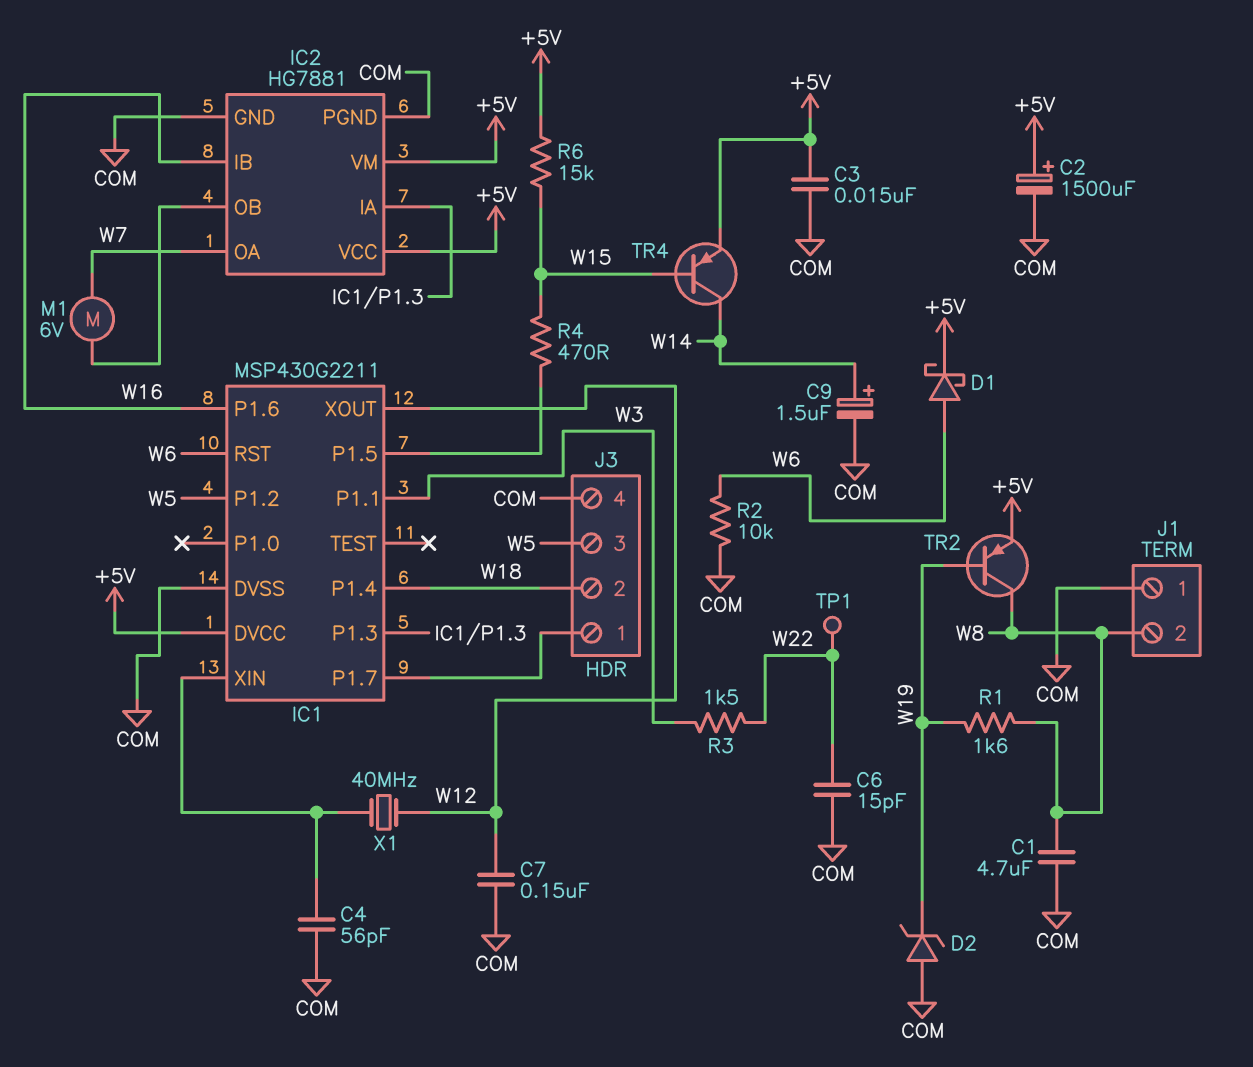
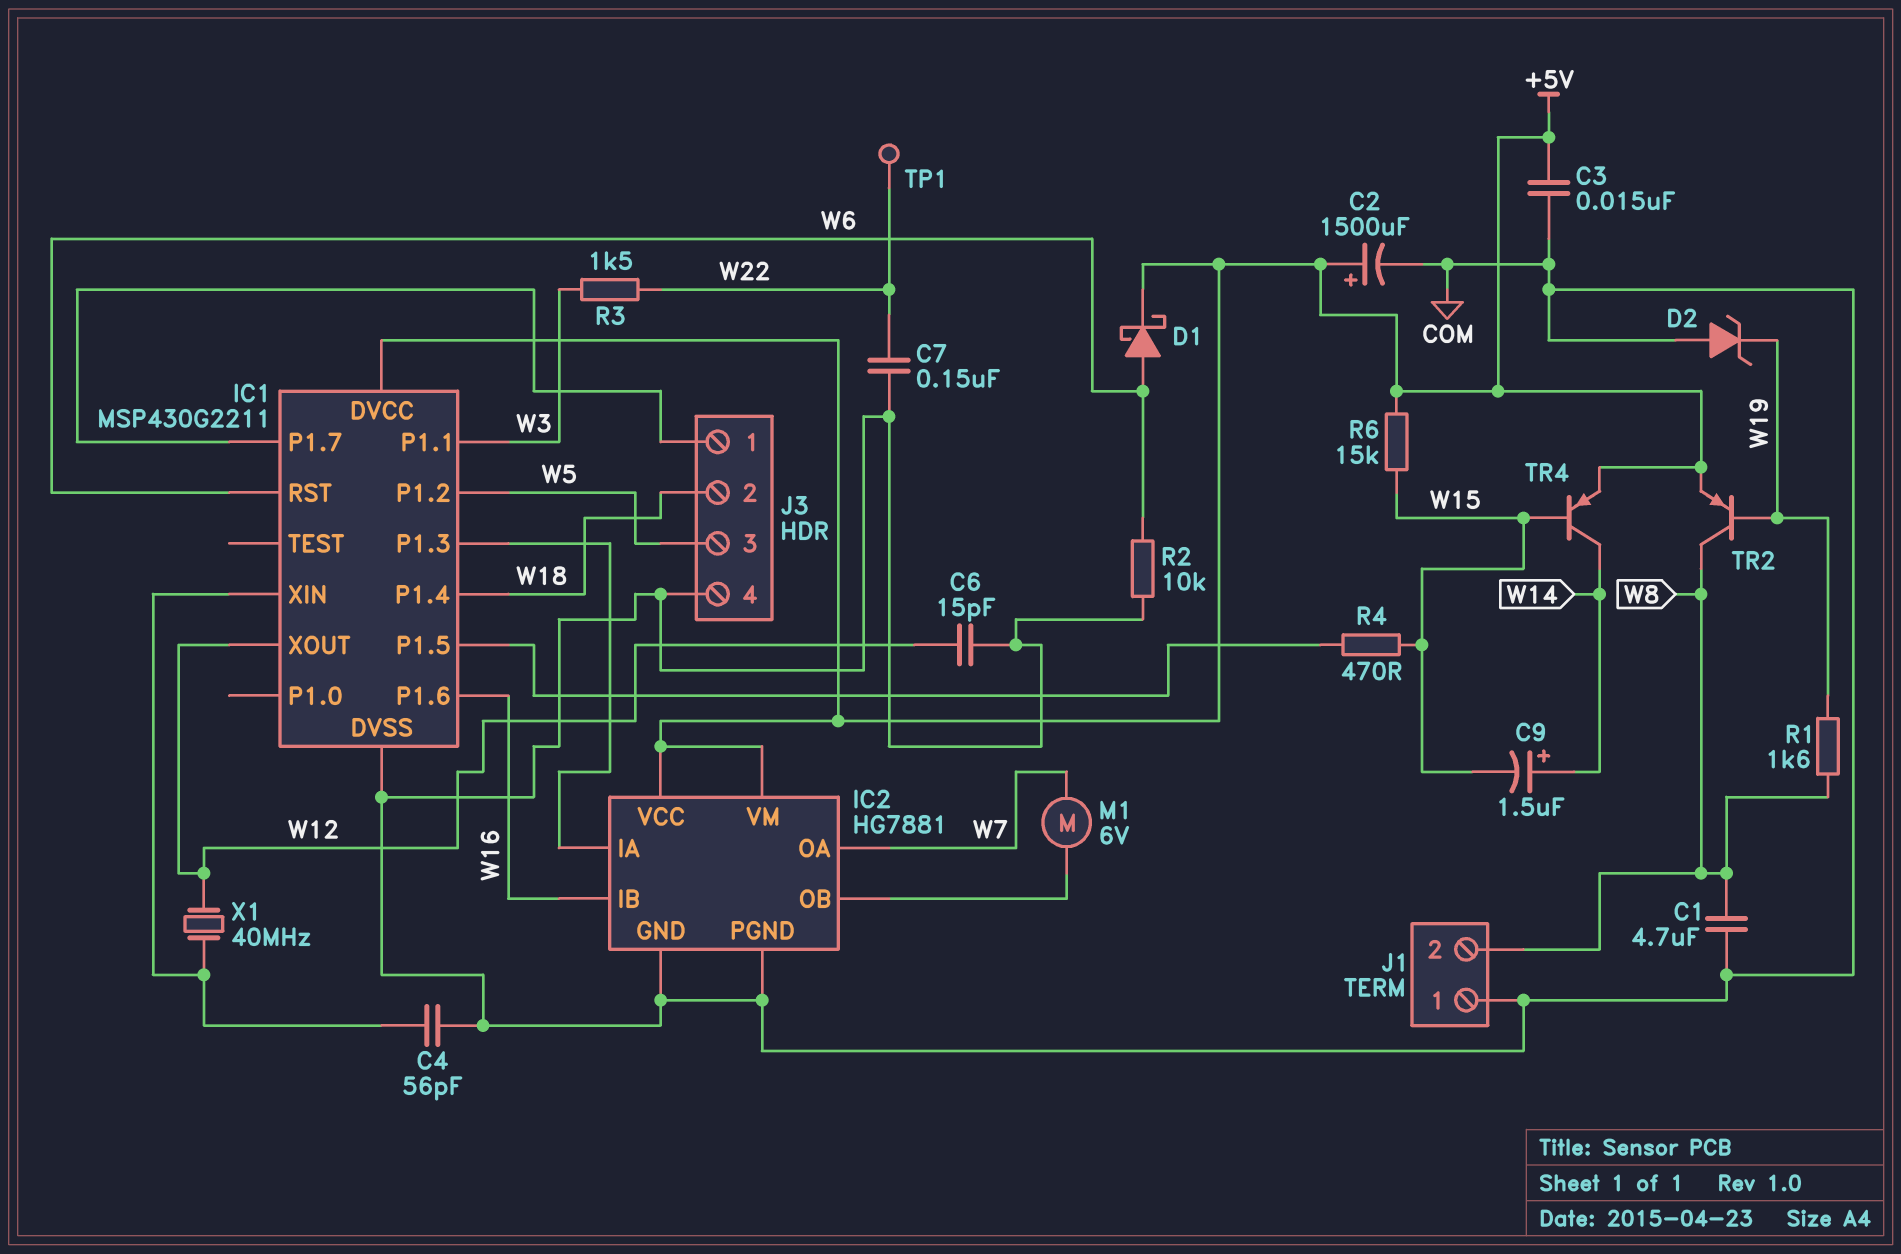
C6: 15pF (COM, W22) -> 15pF (COM, W12)
C7: 150nF (COM, W12) -> 150nF (COM, W22)
C9: 1.5uF (plus W14, minus COM) -> 1.5uF (plus W14, minus W15)

